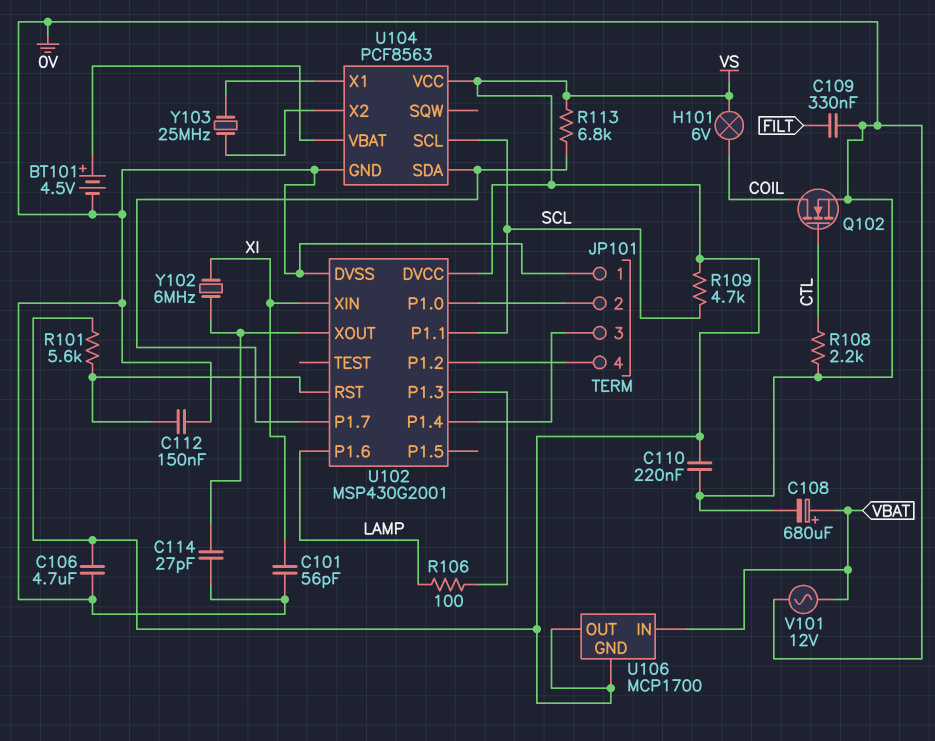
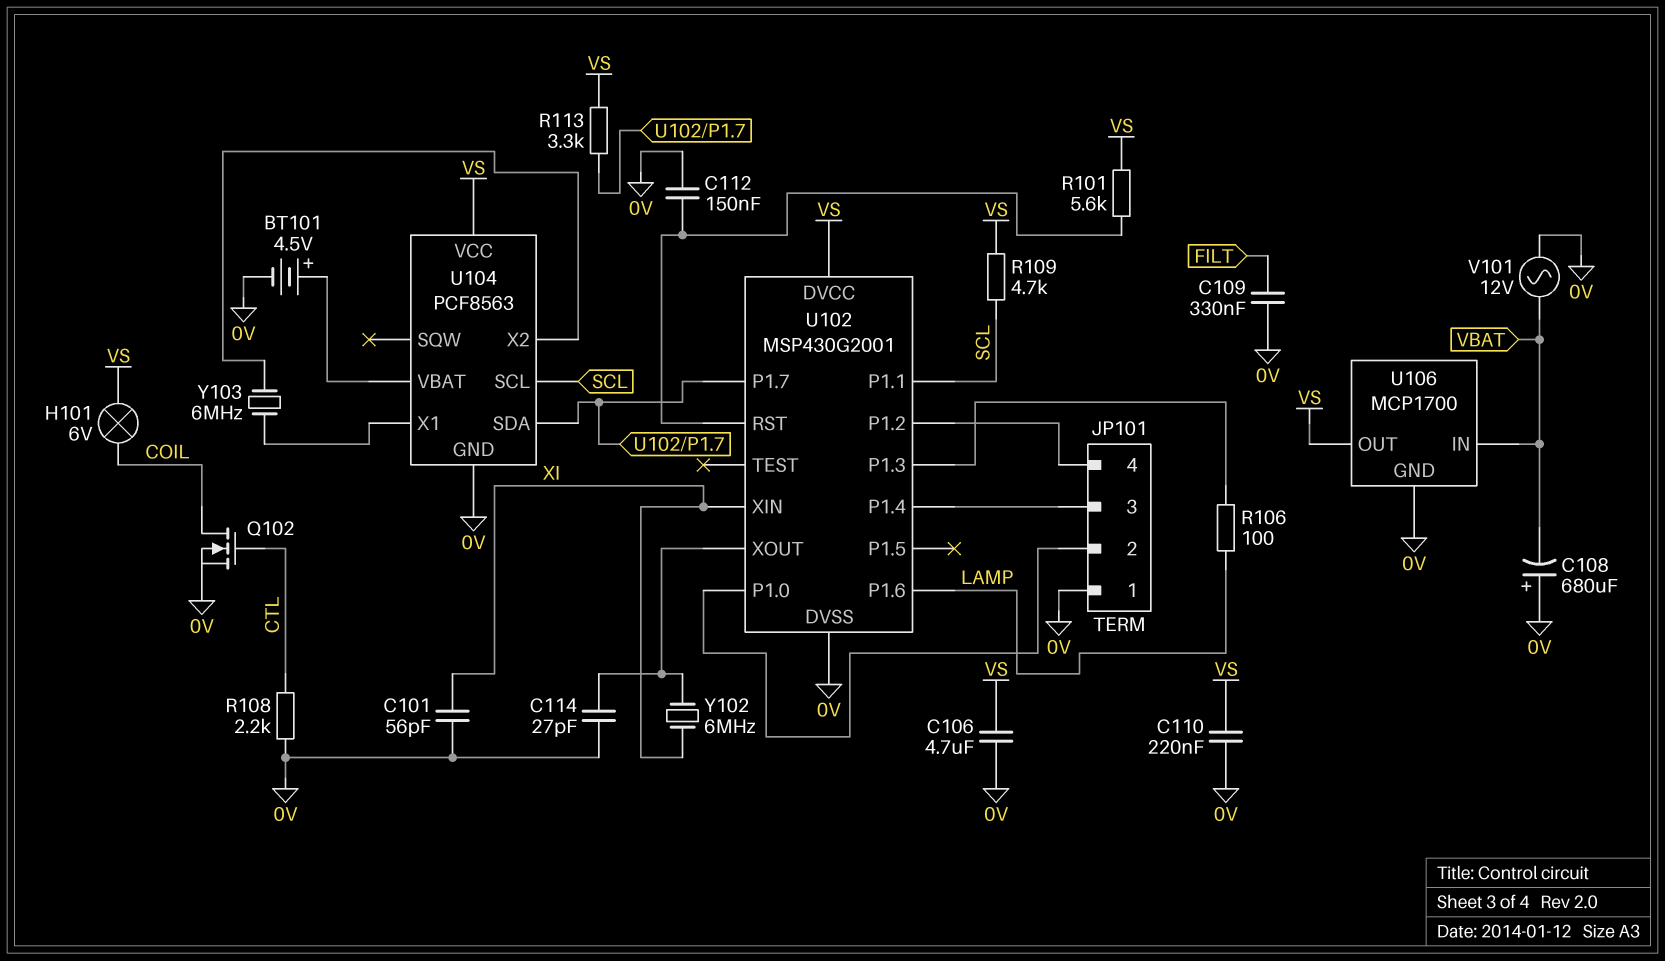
C108: 680uF (plus VBAT, minus 0V) -> 680uF (plus 0V, minus VBAT)
R113: 6.8k (U102/P1.7, VS) -> 3.3k (U102/P1.7, VS)
U106 pin GND: VS -> 0V
Y103: 25MHz (U104/X1, U104/X2) -> 6MHz (U104/X1, U104/X2)

